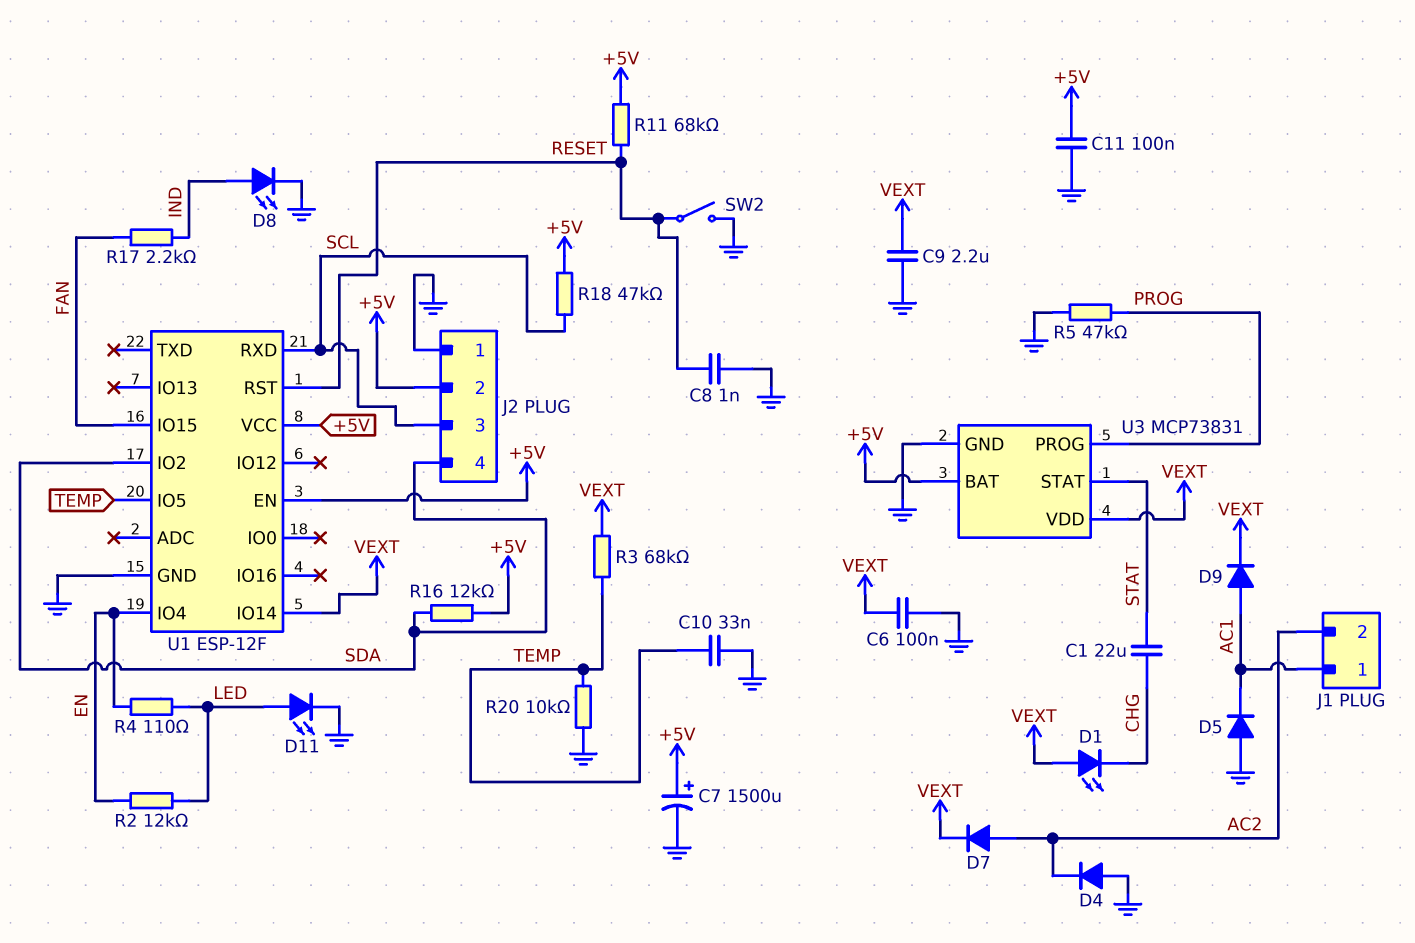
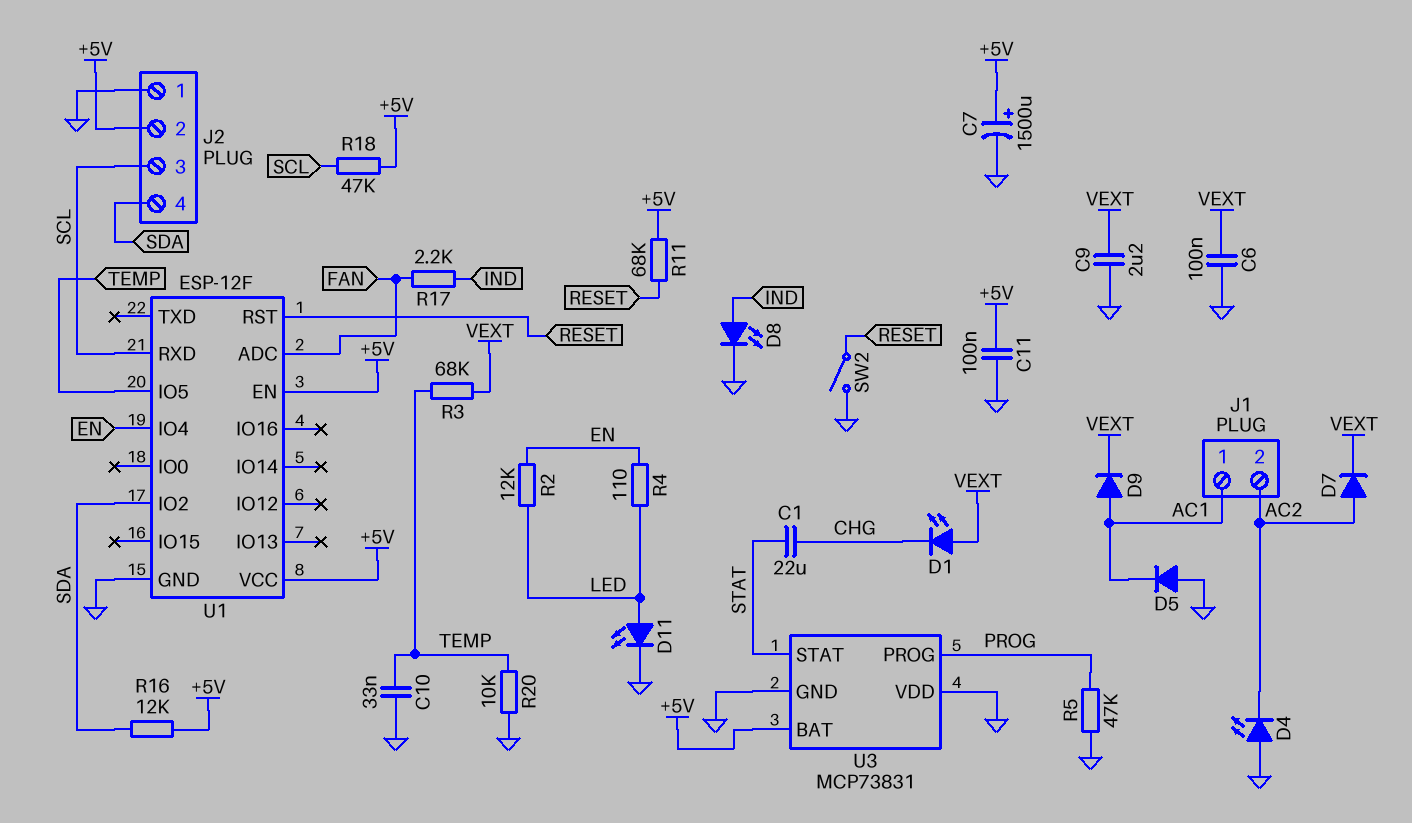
C8: 1nF (GND, RESET) -> none
D4: diode (A GND, K AC2) -> LED (A GND, K AC2)
U1 pin ADC: none -> FAN
U1 pin IO14: VEXT -> none
U1 pin IO15: FAN -> none
U3 pin VDD: VEXT -> GND

